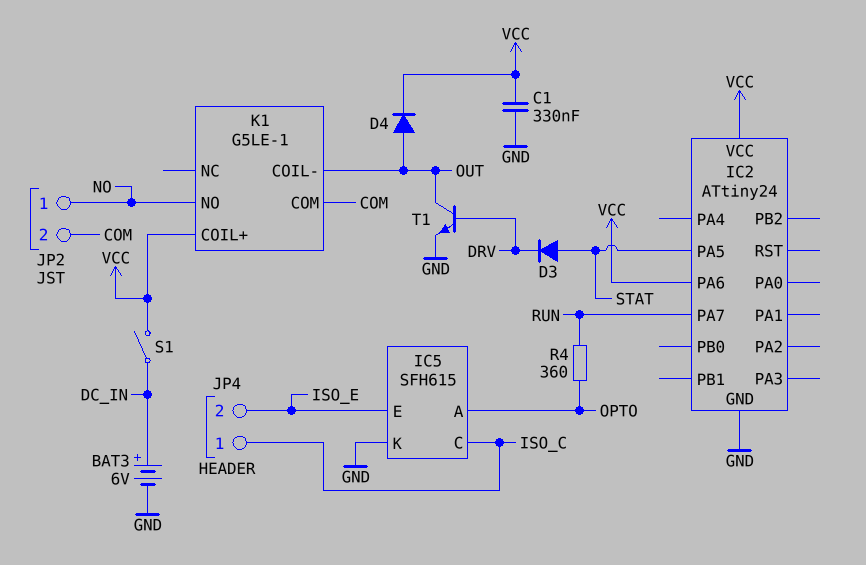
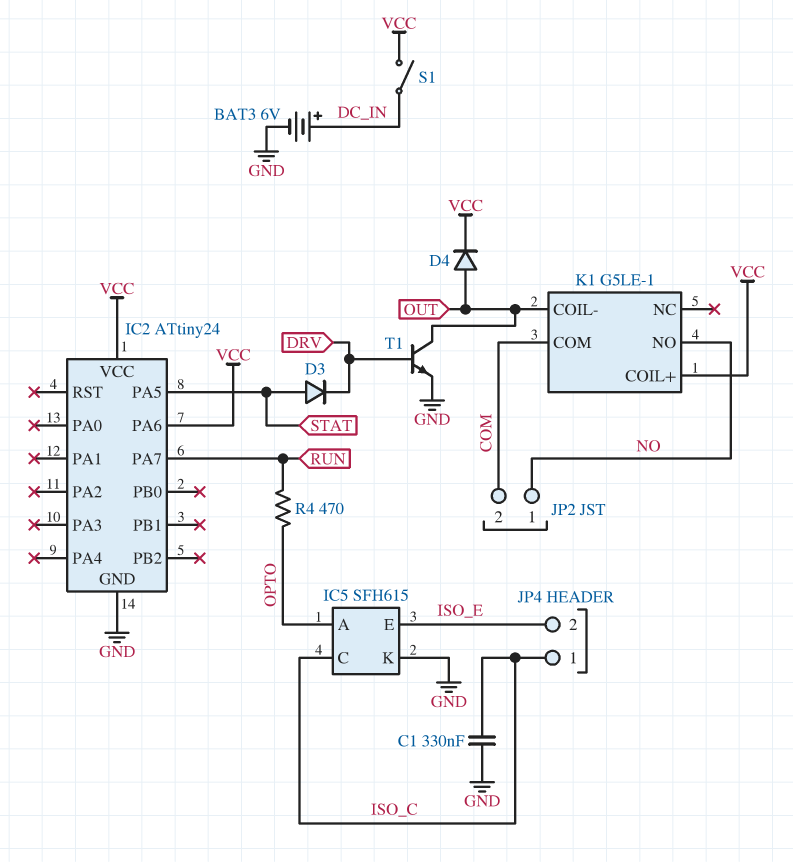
C1: 330nF (GND, VCC) -> 330nF (GND, ISO_C)
R4: 360 (OPTO, RUN) -> 470 (OPTO, RUN)

